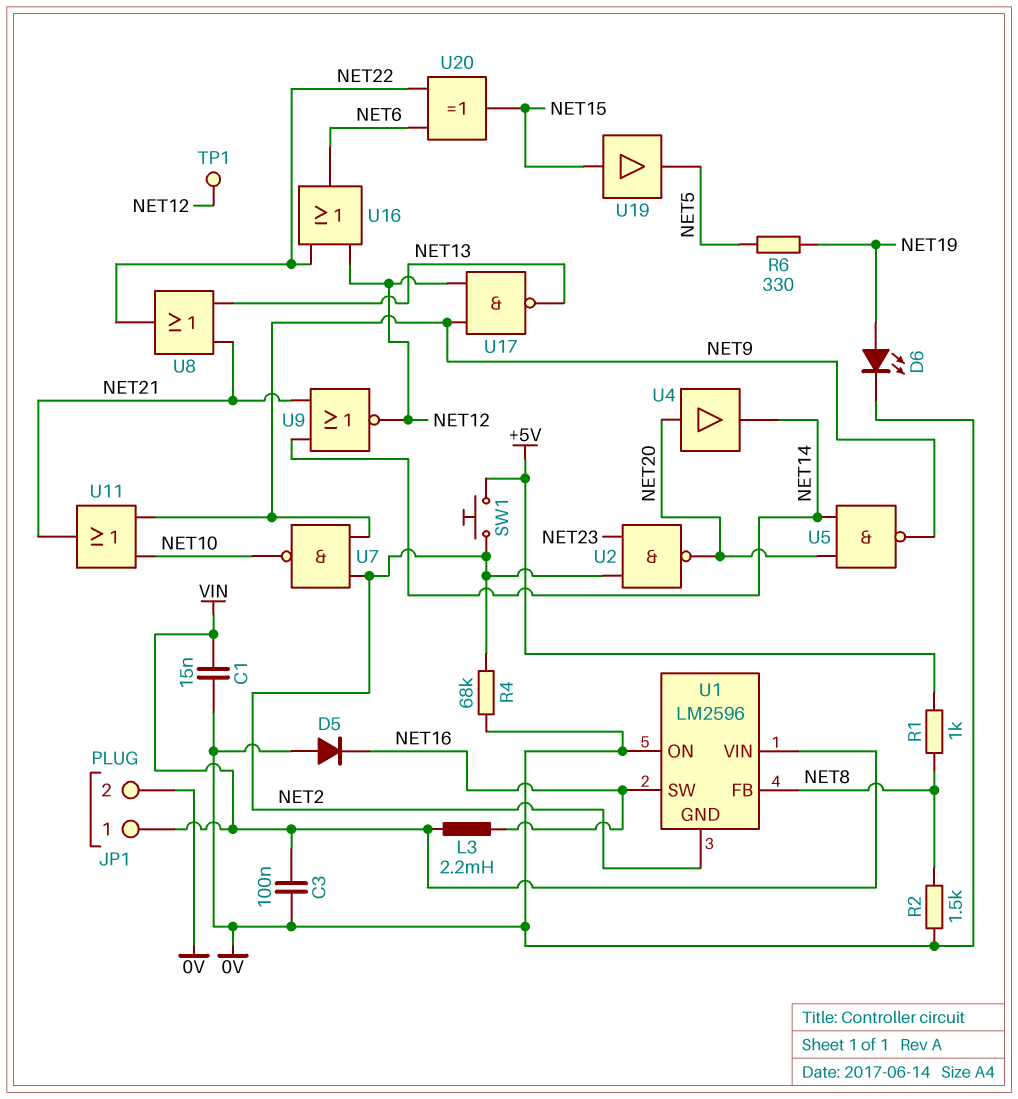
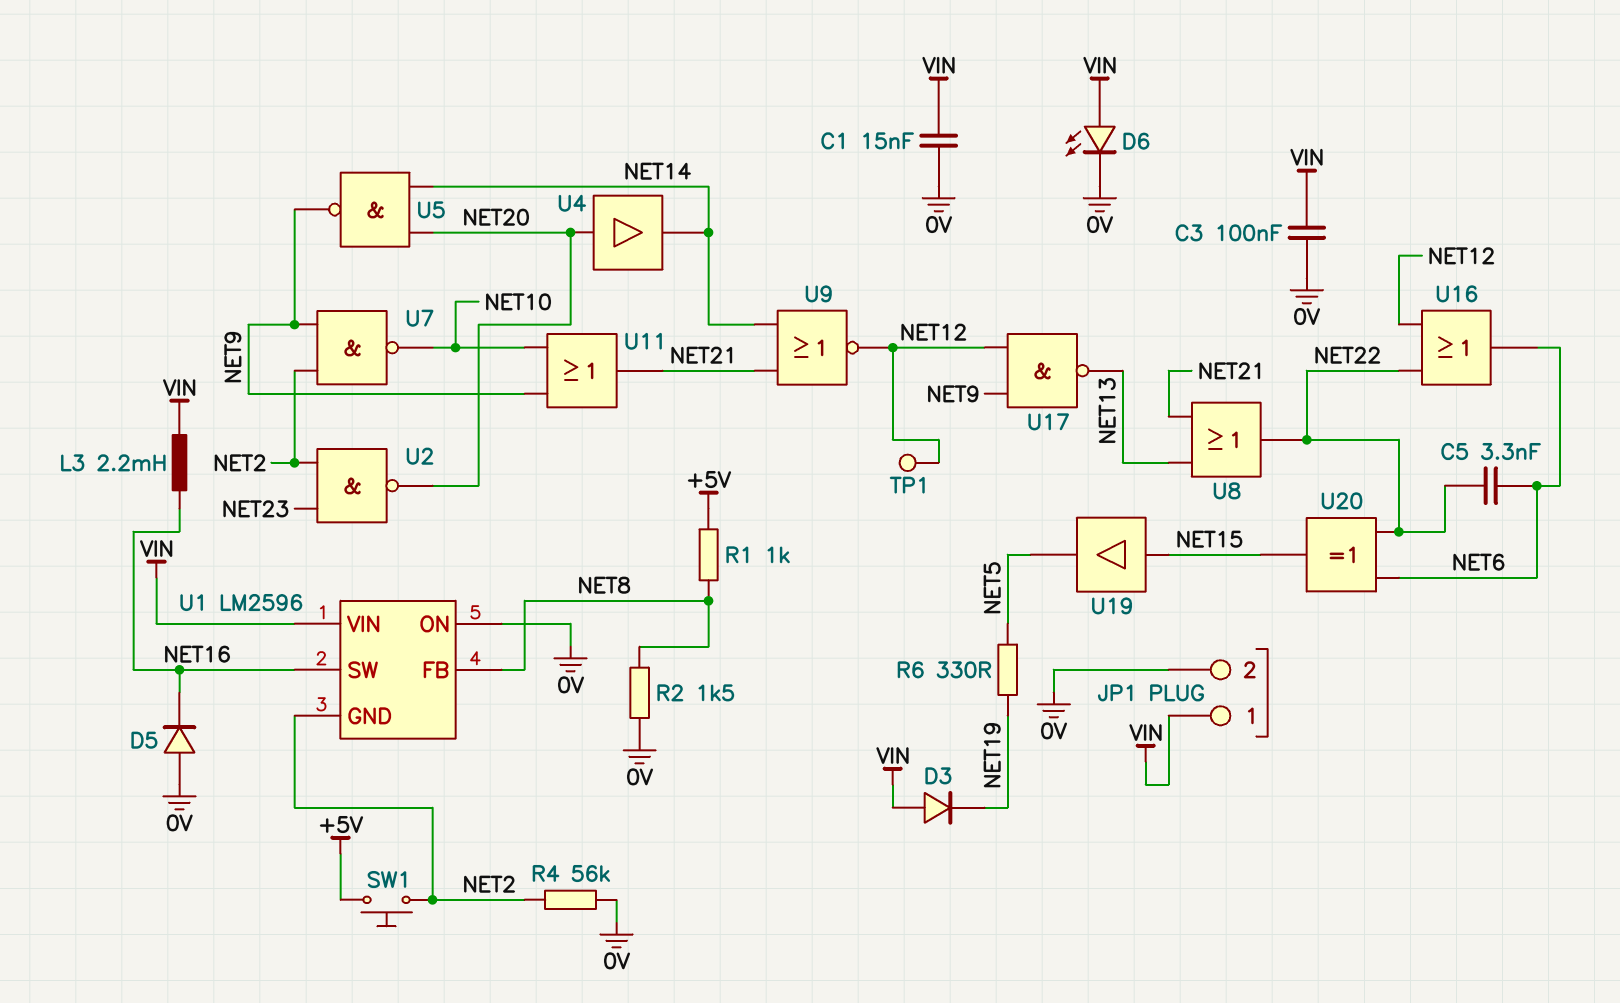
C5: none -> 3.3nF (NET6, NET22)
D3: none -> diode (A VIN, K NET19)
D6: LED (A NET19, K 0V) -> LED (A VIN, K 0V)
R4: 68k (0V, NET2) -> 56k (0V, NET2)

